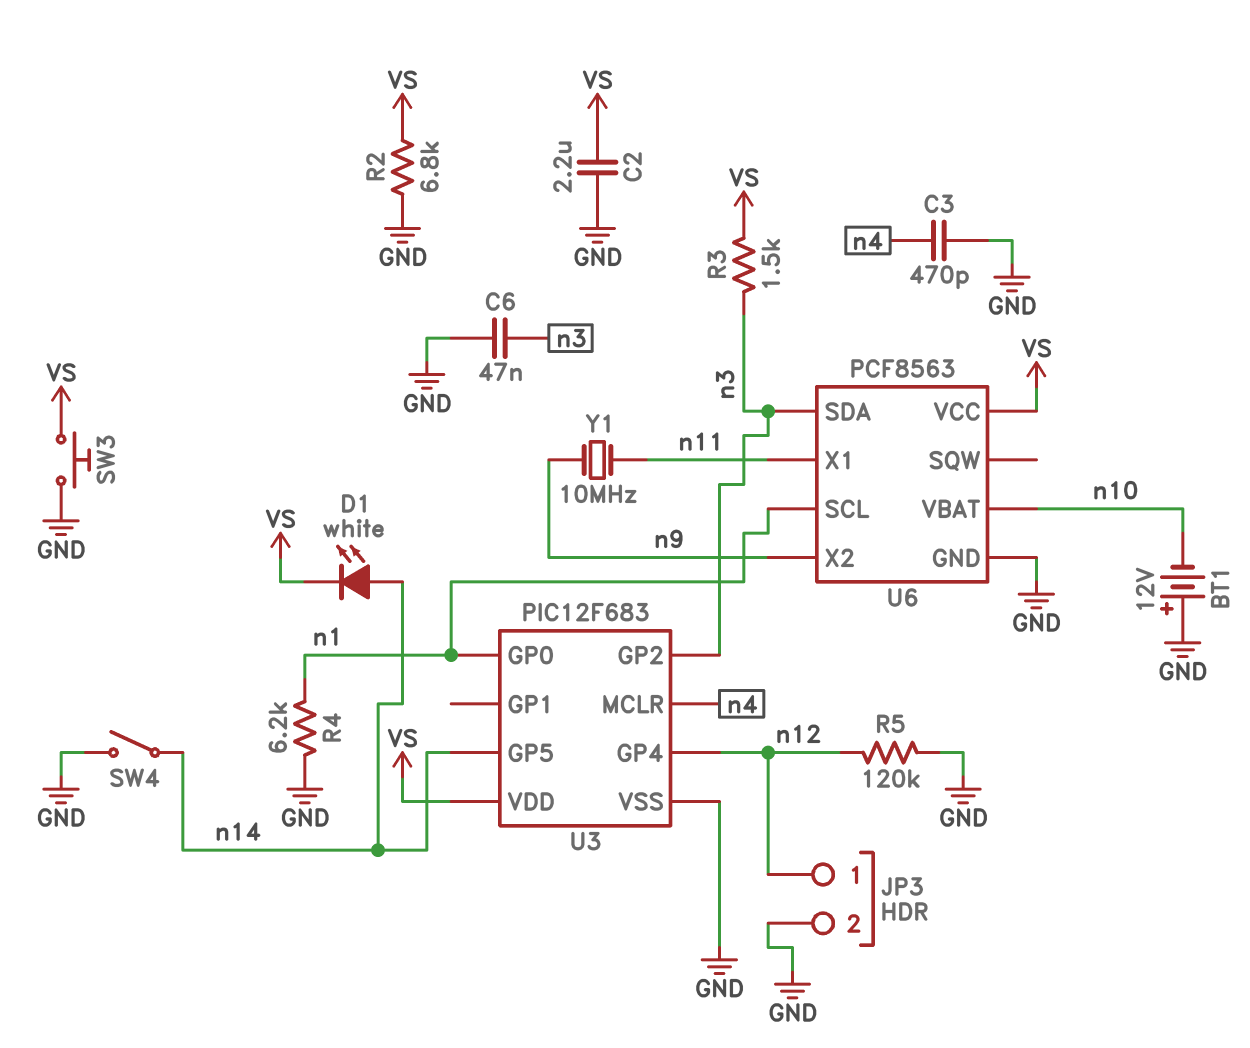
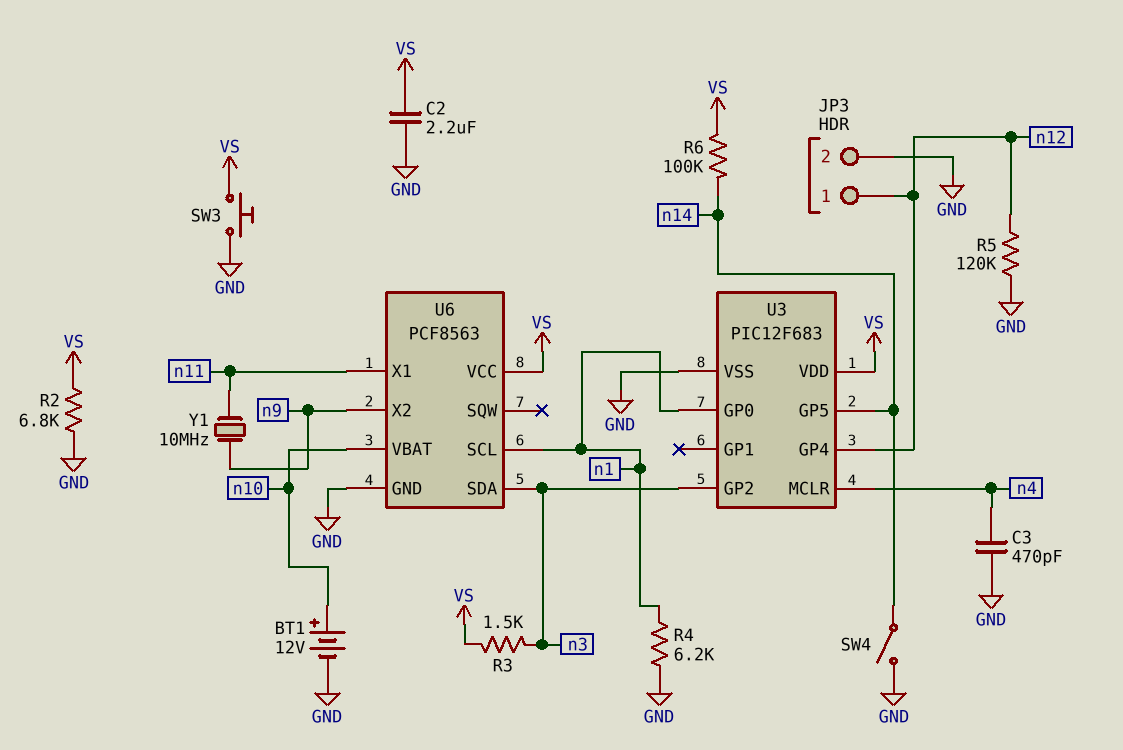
BT1: 12V (plus GND, minus n10) -> 12V (plus n10, minus GND)
C6: 47nF (GND, n3) -> none
D1: LED white (A n14, K VS) -> none
R6: none -> 100k (VS, n14)

